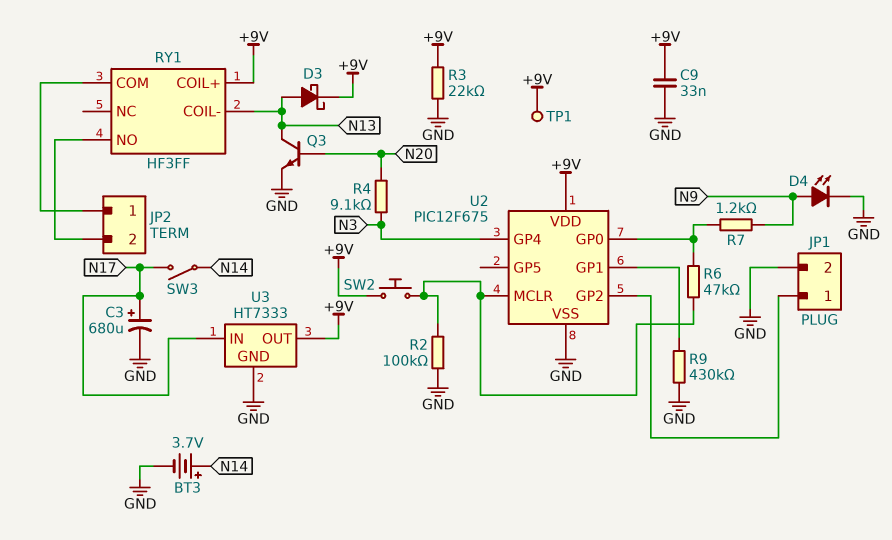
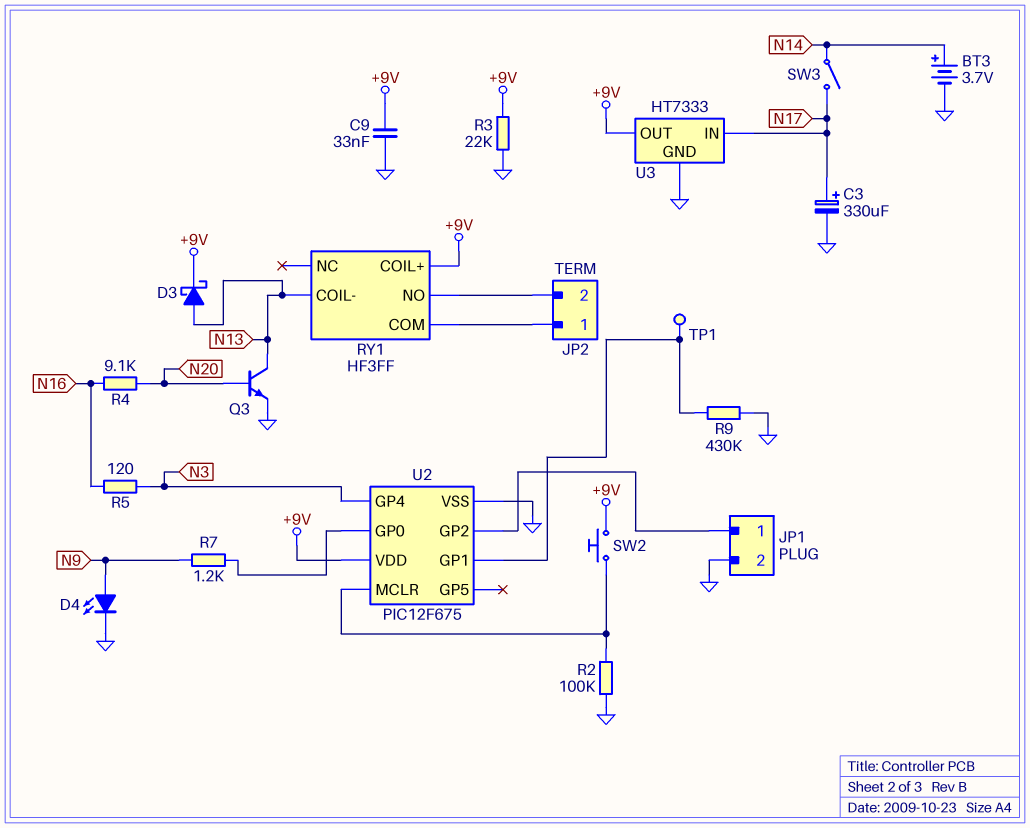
C3: 680uF (plus N17, minus GND) -> 330uF (plus N17, minus GND)
R4: 9.1k (N3, N20) -> 9.1k (N16, N20)
R5: none -> 120 (N3, N16)
R6: 47k (U2/GP0, U2/MCLR) -> none
TP1: test point (+9V) -> test point (U2/GP1)

